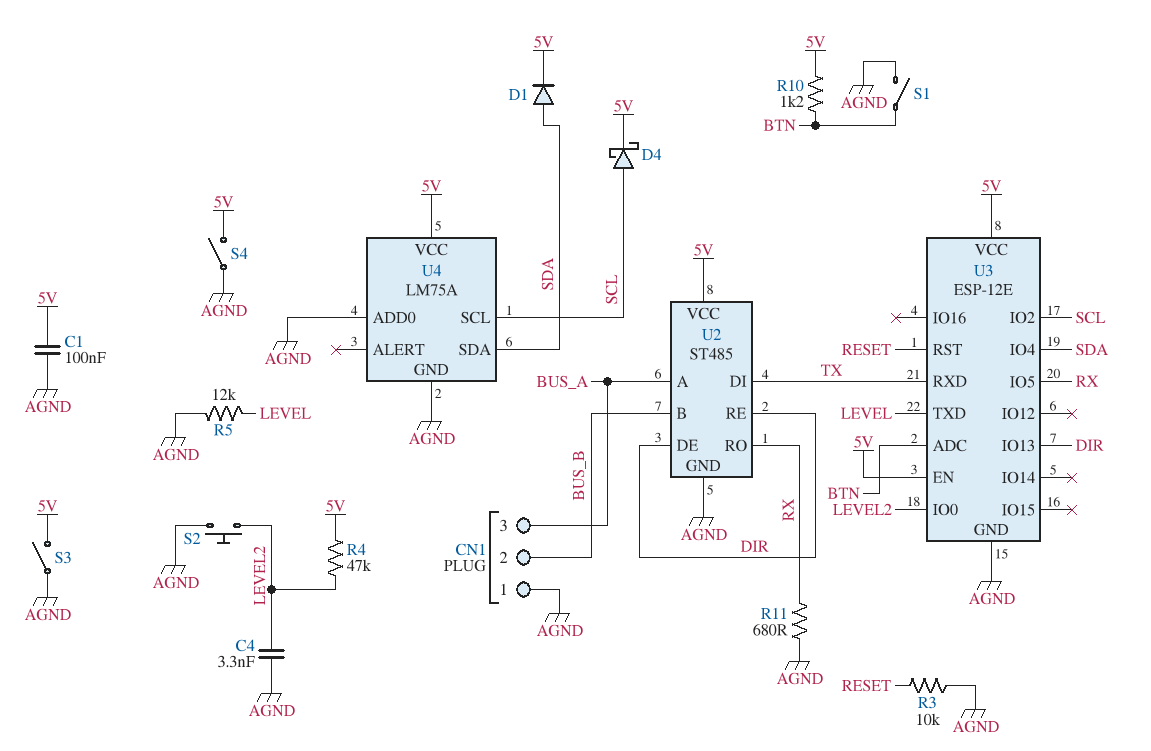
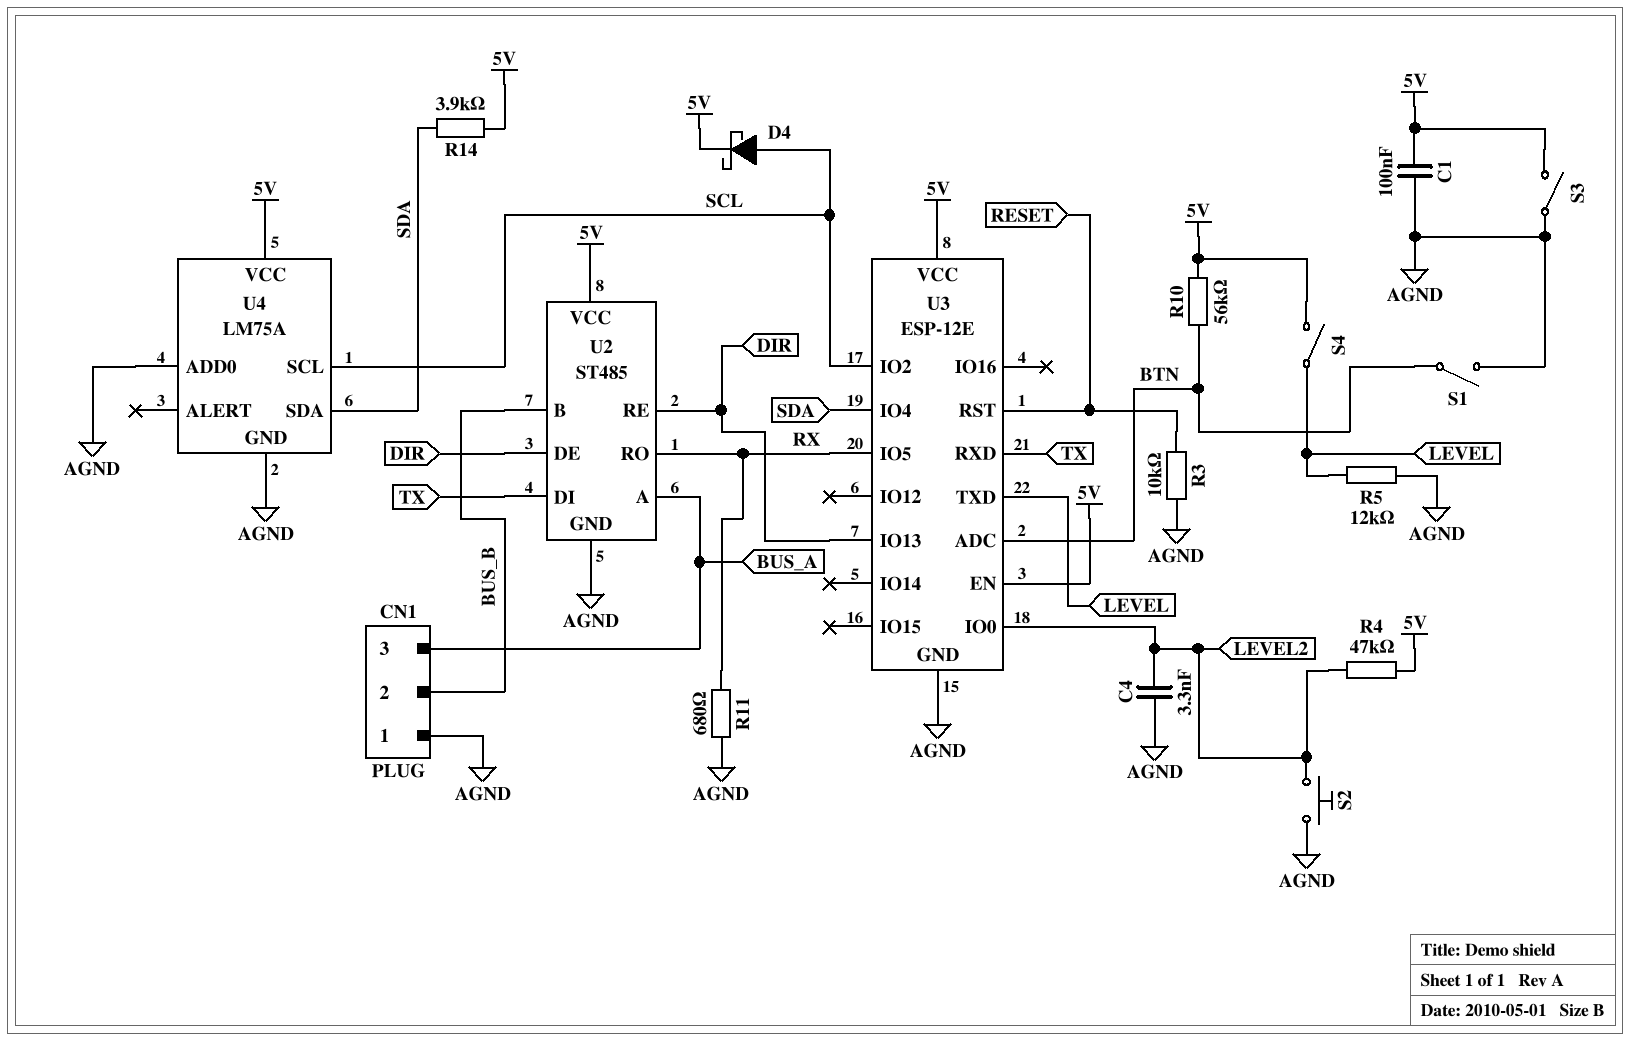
D1: diode (A SDA, K 5V) -> none
R10: 1.2k (5V, BTN) -> 56k (5V, BTN)
R14: none -> 3.9k (5V, SDA)
S4: switch (5V, AGND) -> switch (5V, LEVEL)

